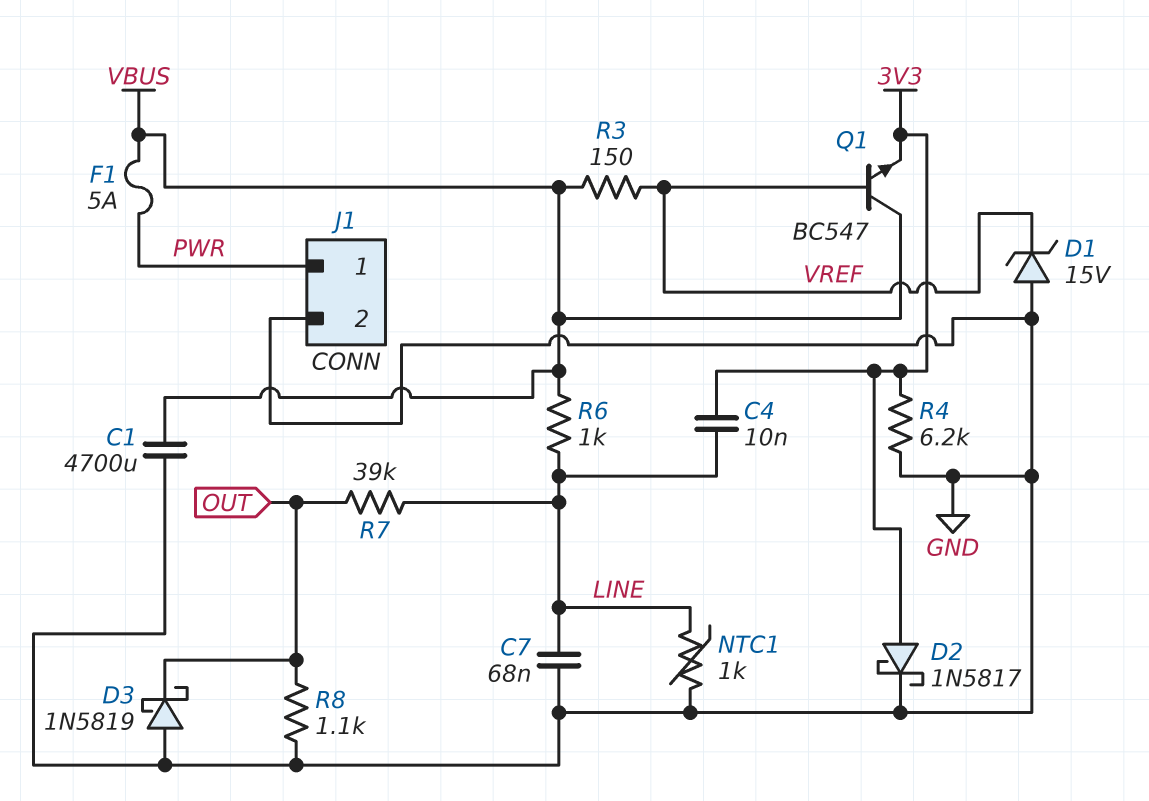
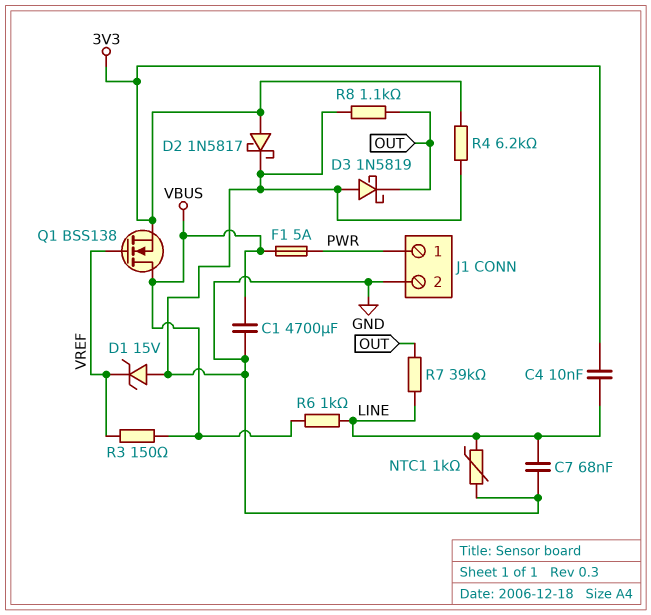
Q1: NPN BC547 (B VREF, C VBUS, E 3V3) -> NMOS BSS138 (G VREF, D VBUS, S 3V3)

